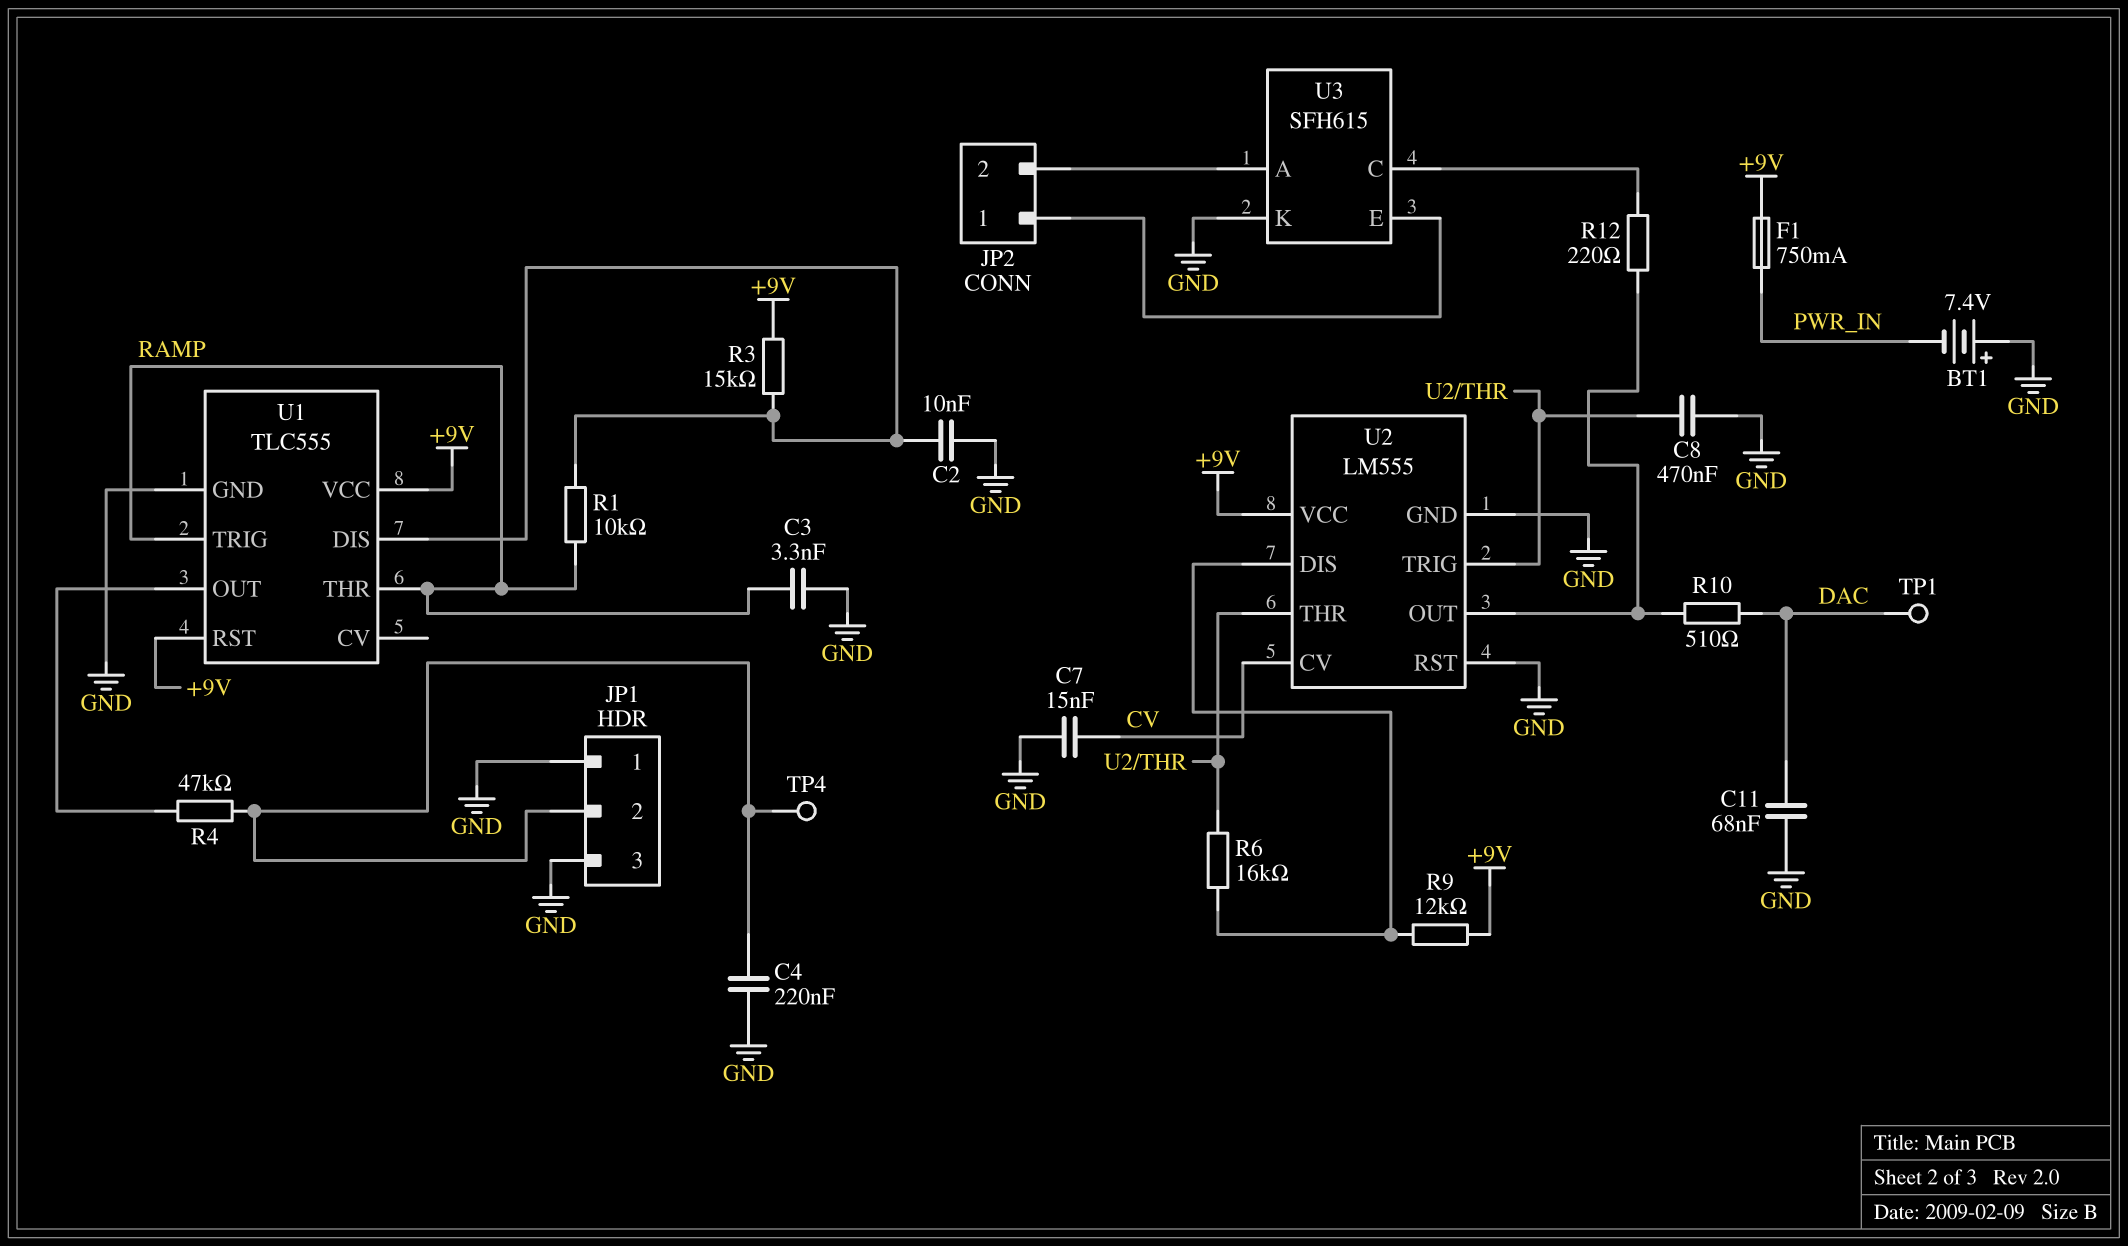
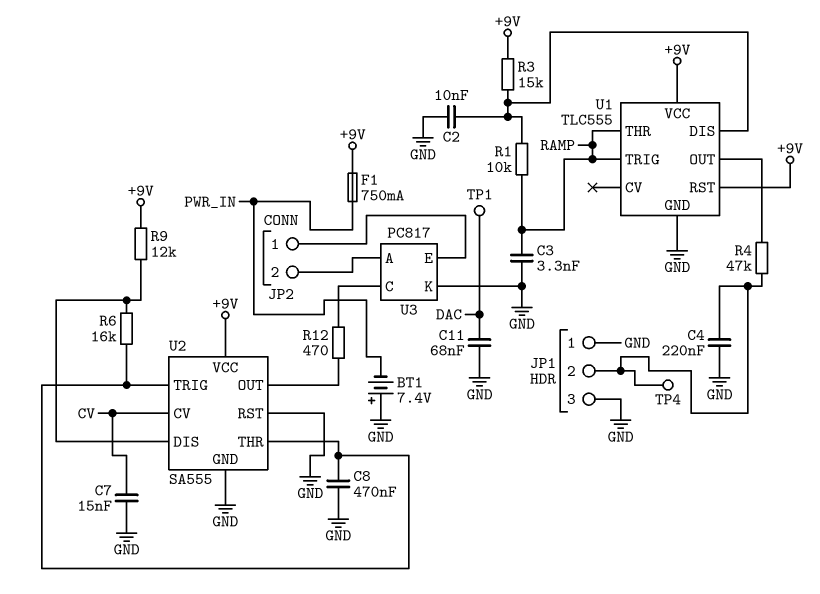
R10: 510 (DAC, U2/OUT) -> none
R12: 220 (U2/OUT, U3/C) -> 470 (U2/OUT, U3/C)
U2: LM555 -> SA555
U3: SFH615 -> PC817

